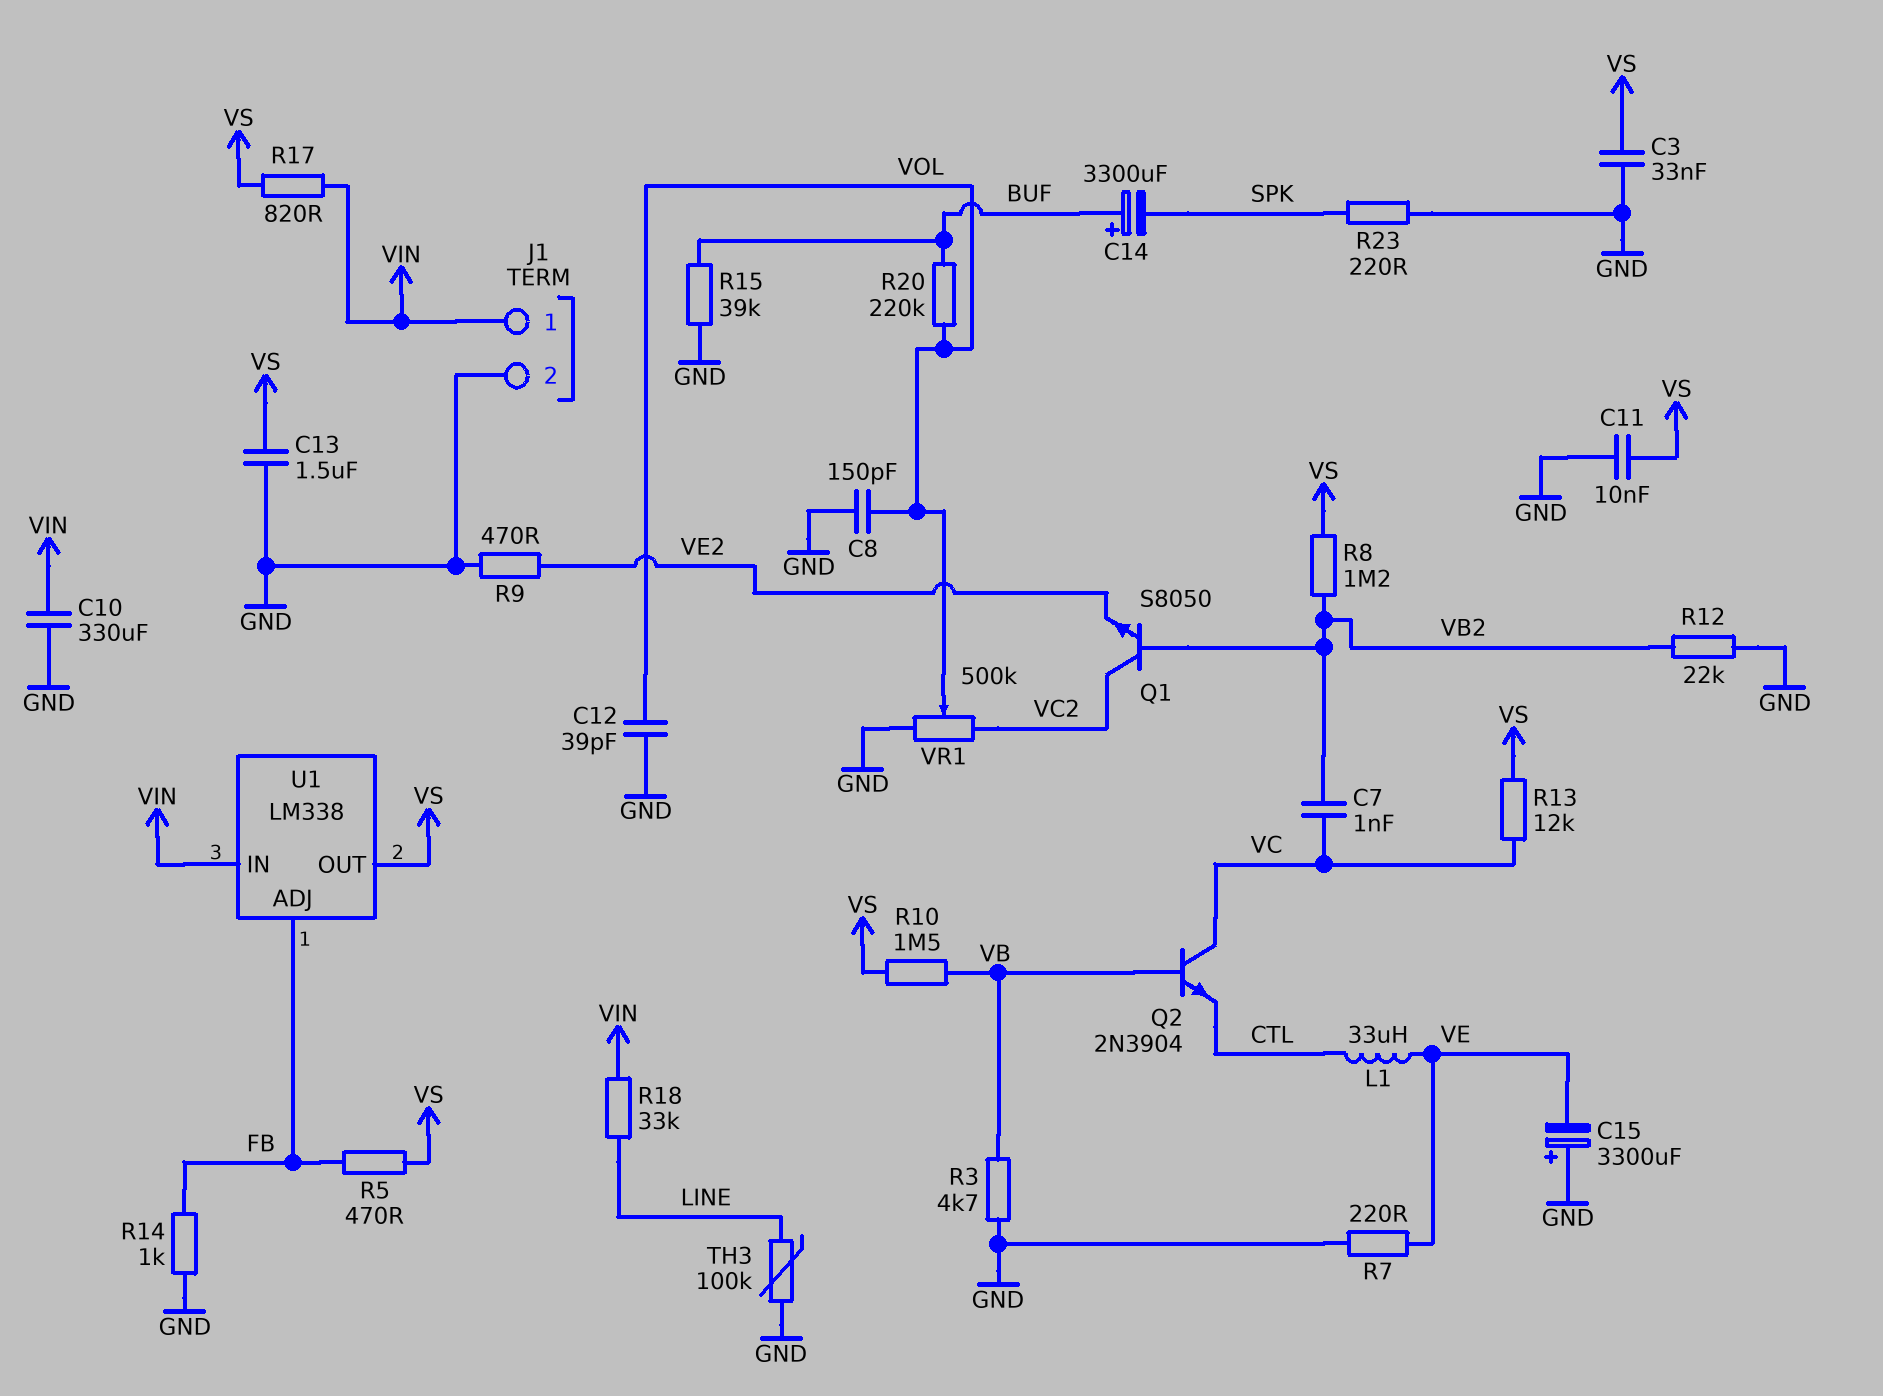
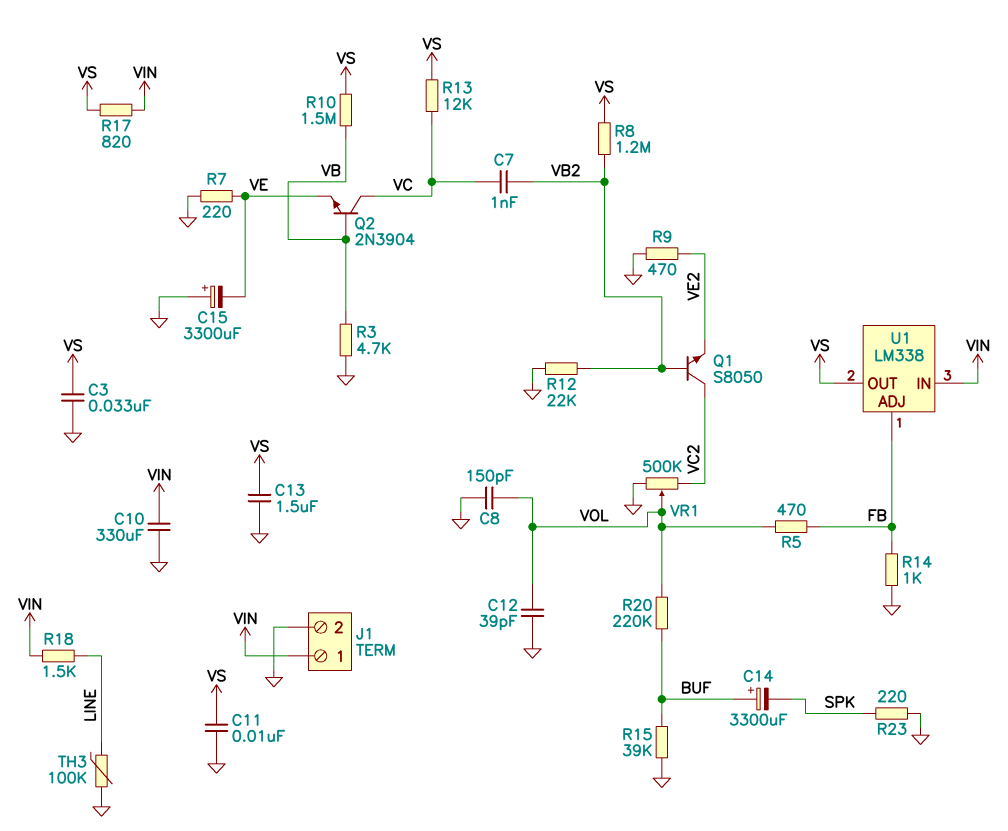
L1: 33uH (CTL, VE) -> none
Q2: NPN 2N3904 (B VB, C VC, E CTL) -> NPN 2N3904 (B VB, C VC, E VE)
R5: 470 (FB, VS) -> 470 (FB, VOL)
R18: 33k (LINE, VIN) -> 1.5k (LINE, VIN)

